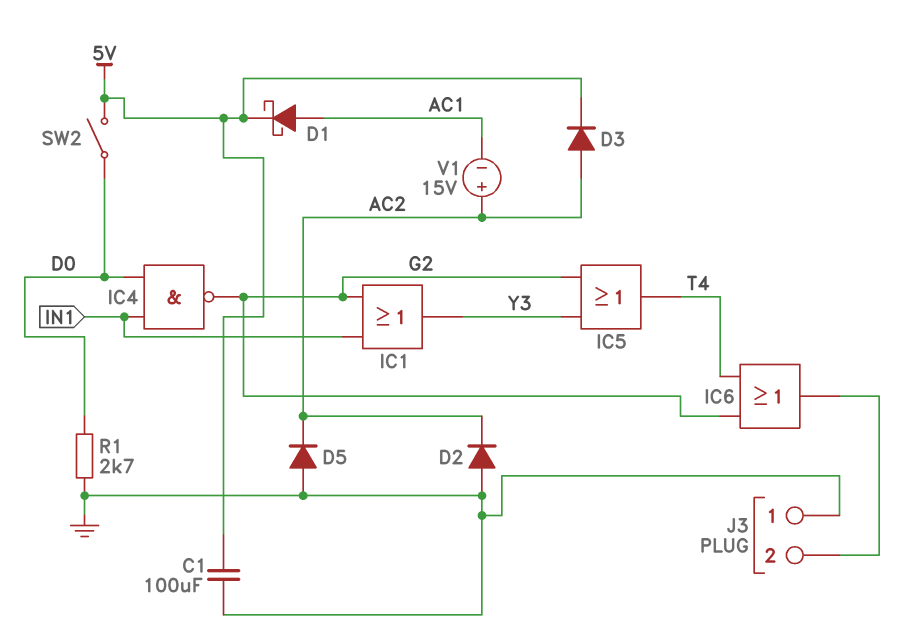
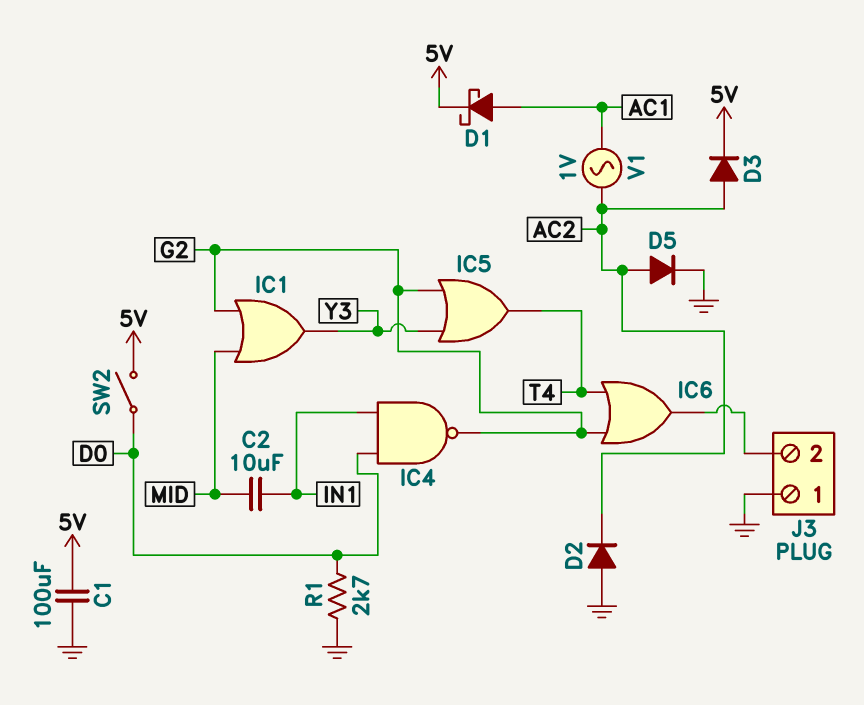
C2: none -> 10uF (IN1, MID)
D5: diode (A GND, K AC2) -> diode (A AC2, K GND)
IC1: OR (in G2, in IN1, out Y3) -> OR (in G2, in MID, out Y3)
V1: 15V (plus AC2, minus AC1) -> AC 1V (AC1, AC2)

